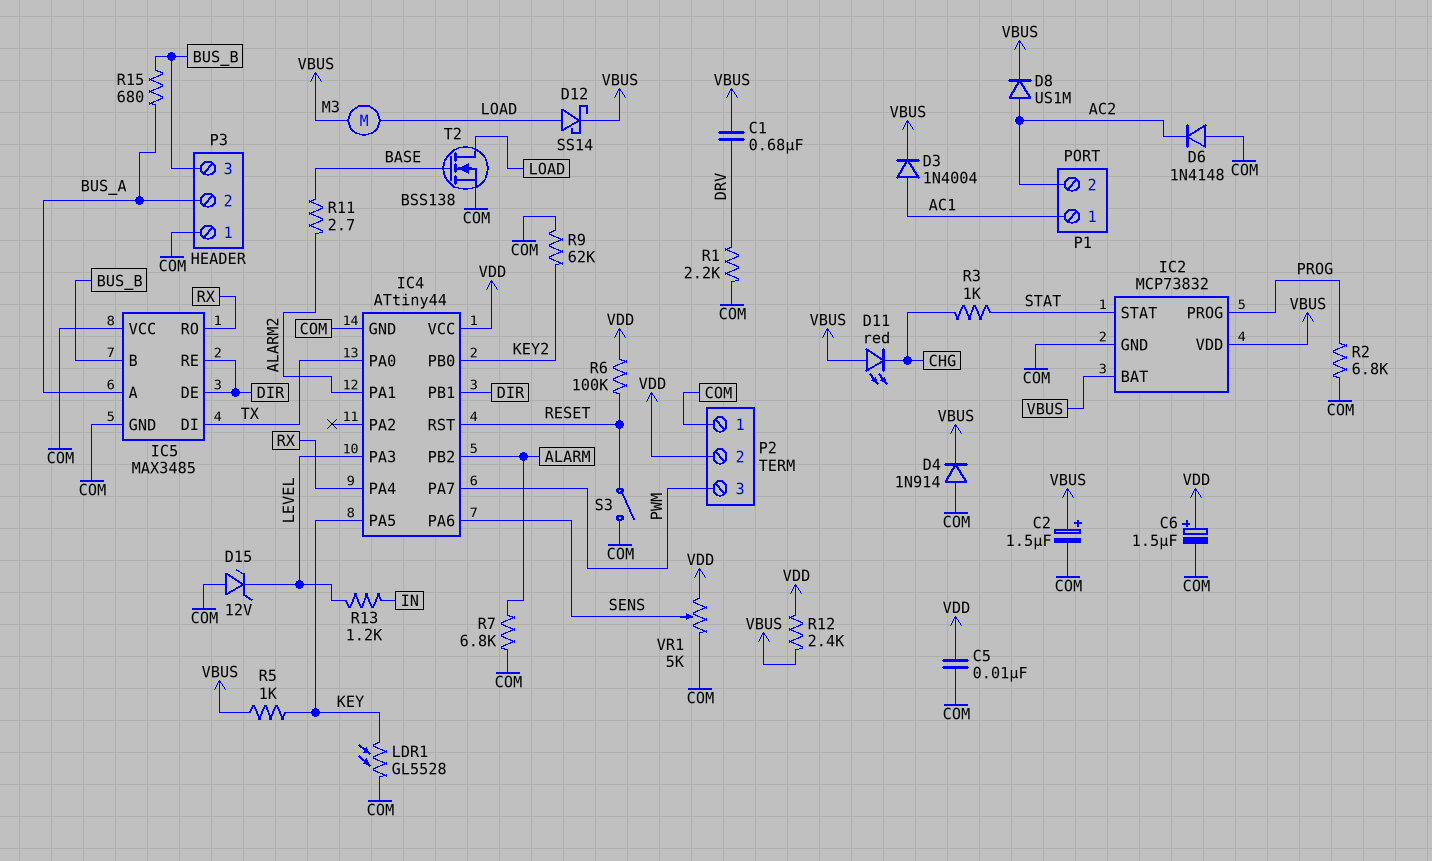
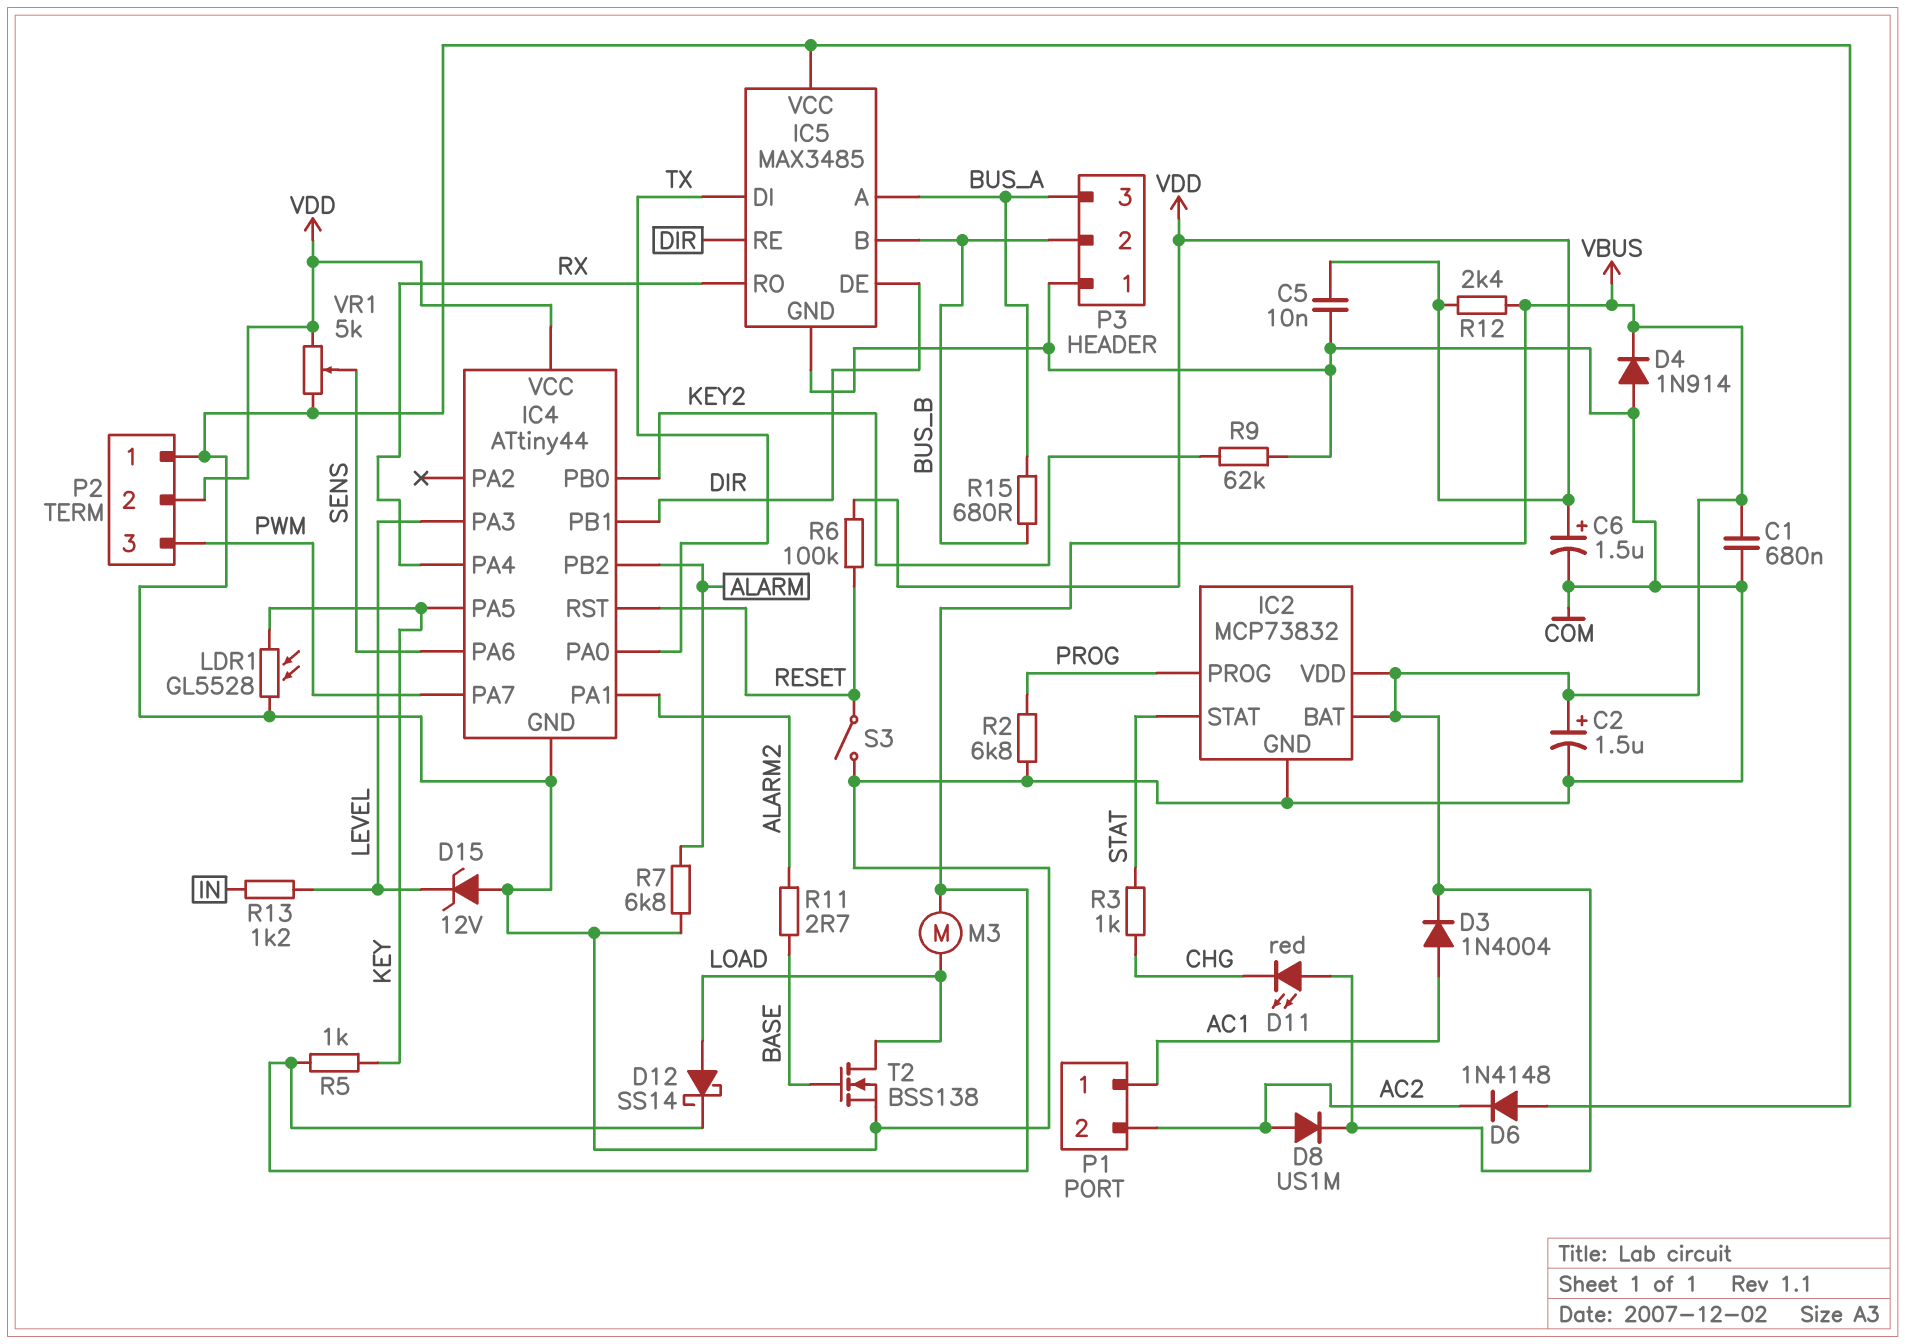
C1: 680nF (DRV, VBUS) -> 680nF (COM, VBUS)
P3 pin 2: BUS_A -> BUS_B
P3 pin 3: BUS_B -> BUS_A
R1: 2.2k (COM, DRV) -> none

